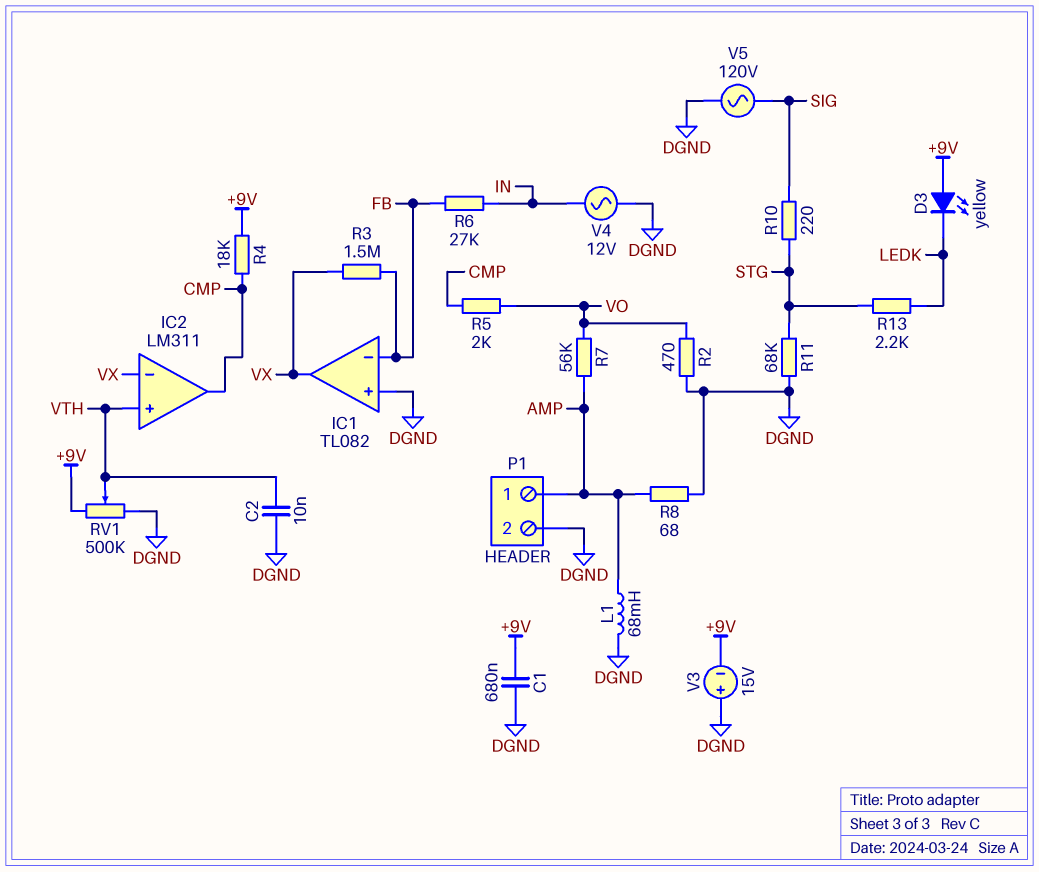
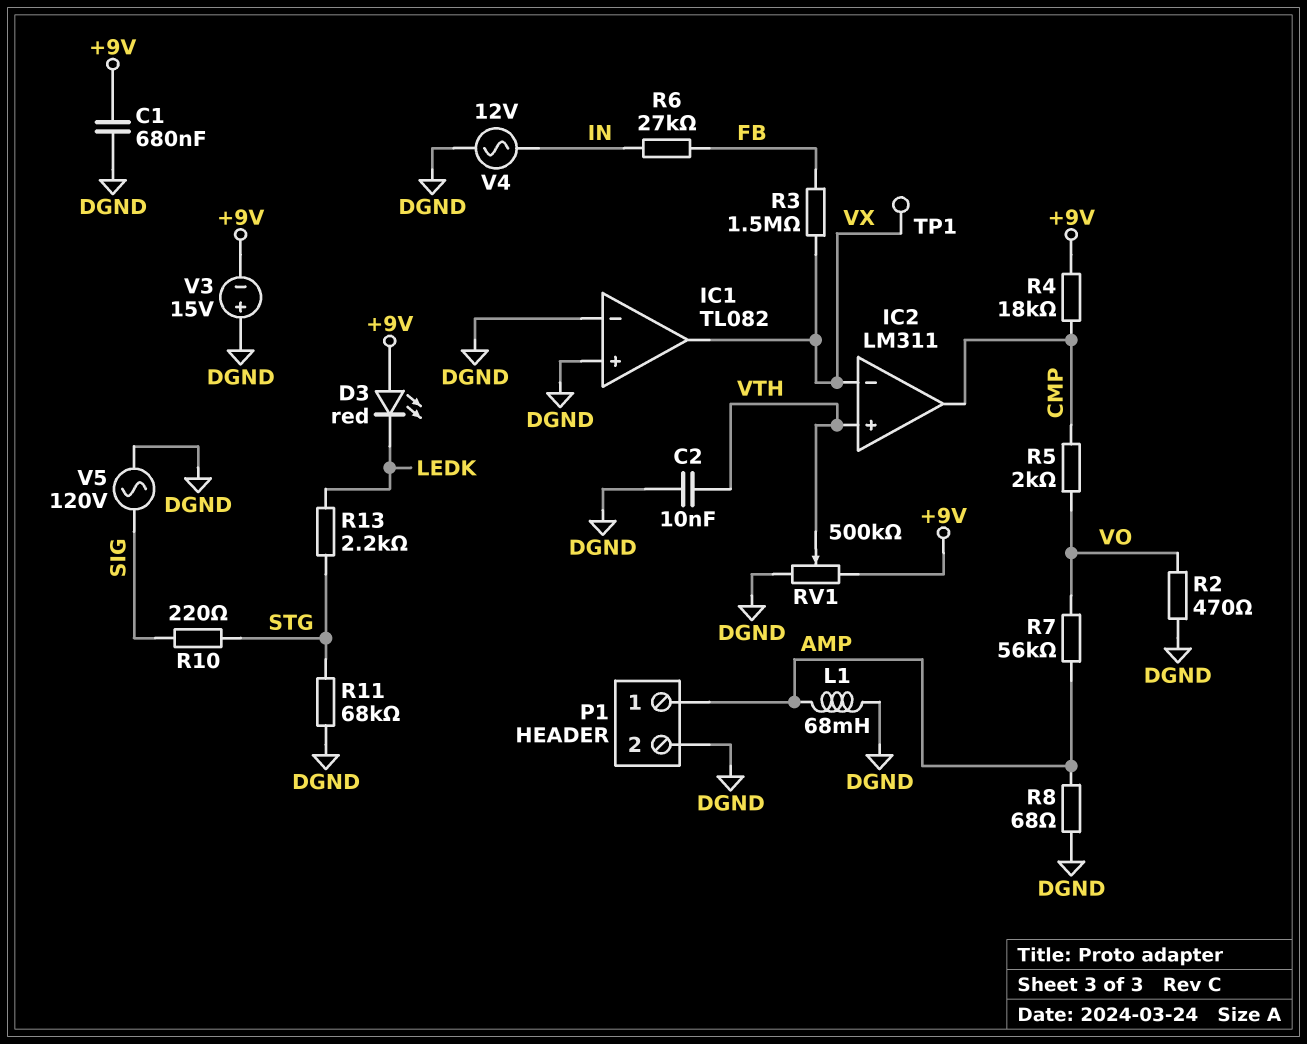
D3: LED yellow (A +9V, K LEDK) -> LED red (A +9V, K LEDK)
IC1 pin in-: FB -> DGND
TP1: none -> test point (VX)

